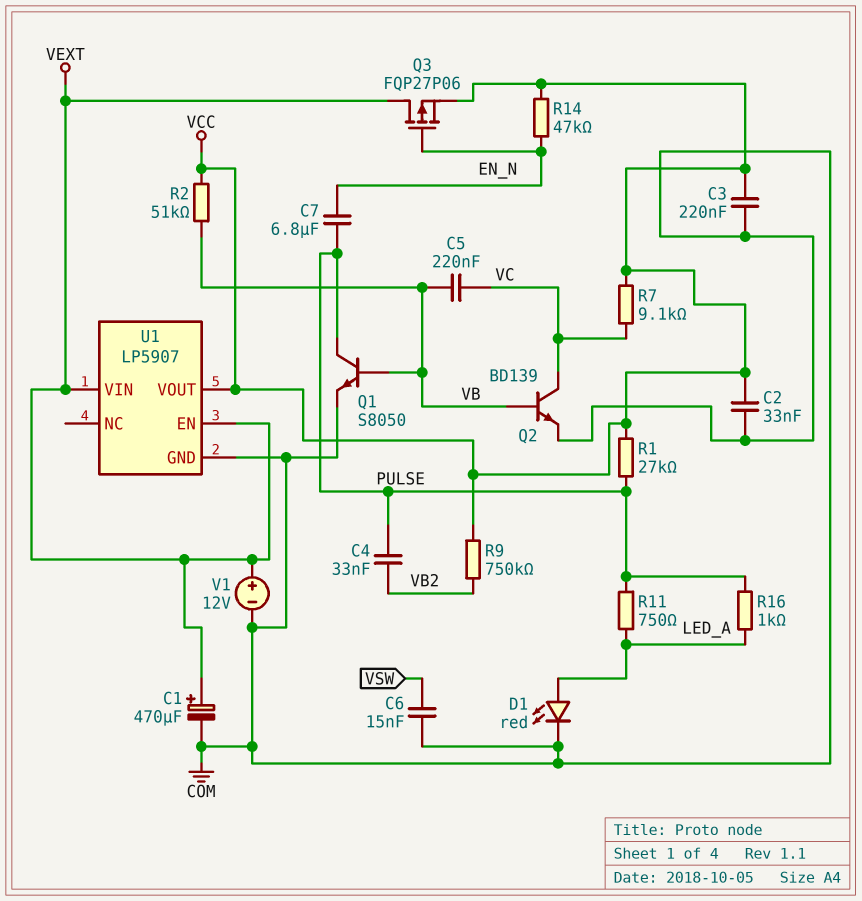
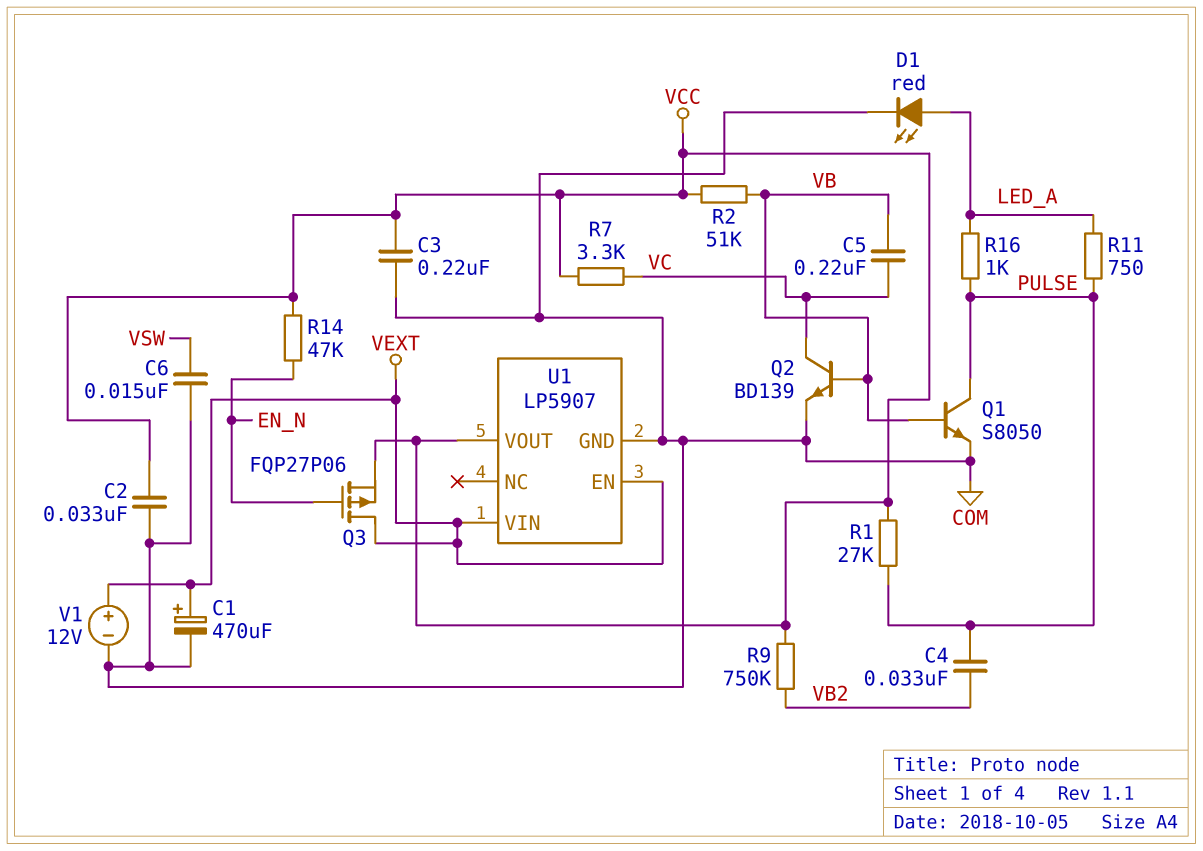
C7: 6.8uF (EN_N, PULSE) -> none
R7: 9.1k (VC, VCC) -> 3.3k (VC, VCC)

